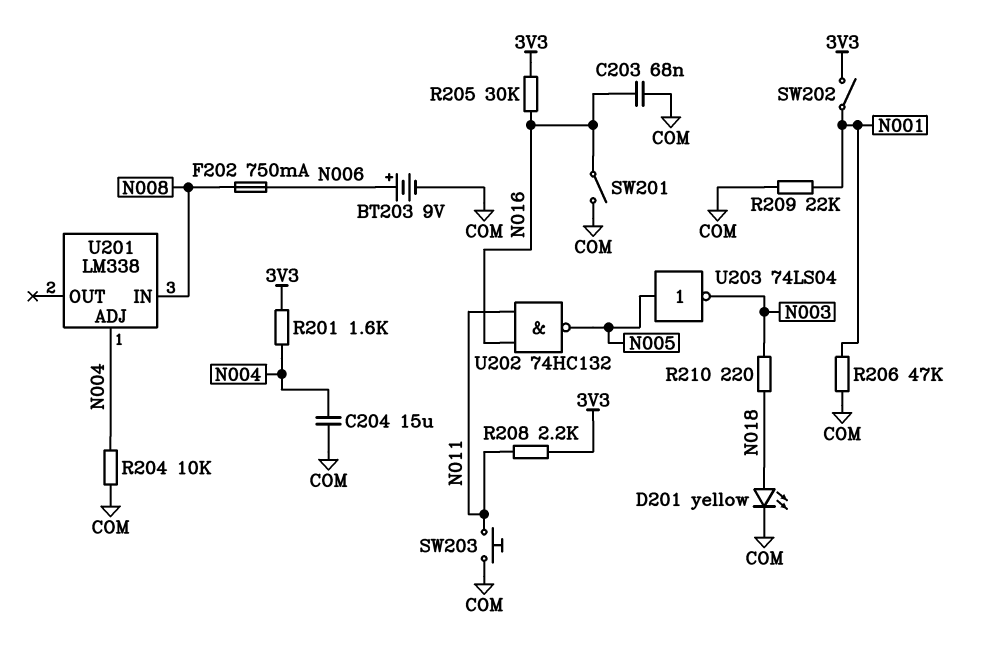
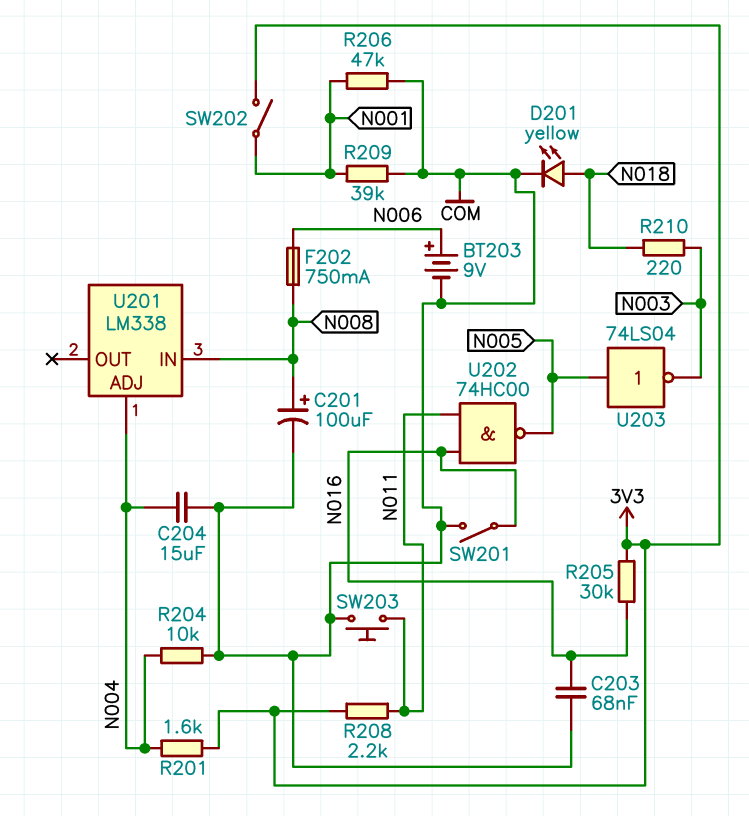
C201: none -> 100uF (plus N008, minus COM)
R209: 22k (COM, N001) -> 39k (COM, N001)
U202: NAND 74HC132 (in N011, in N016, out N005) -> NAND 74HC00 (in N011, in N016, out N005)

